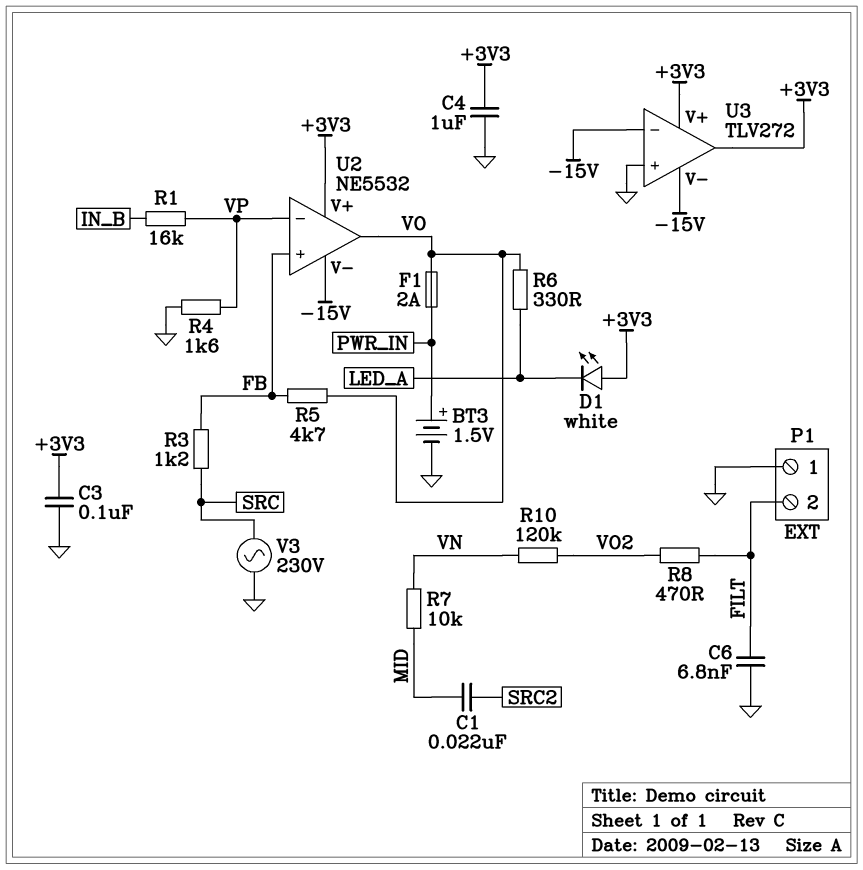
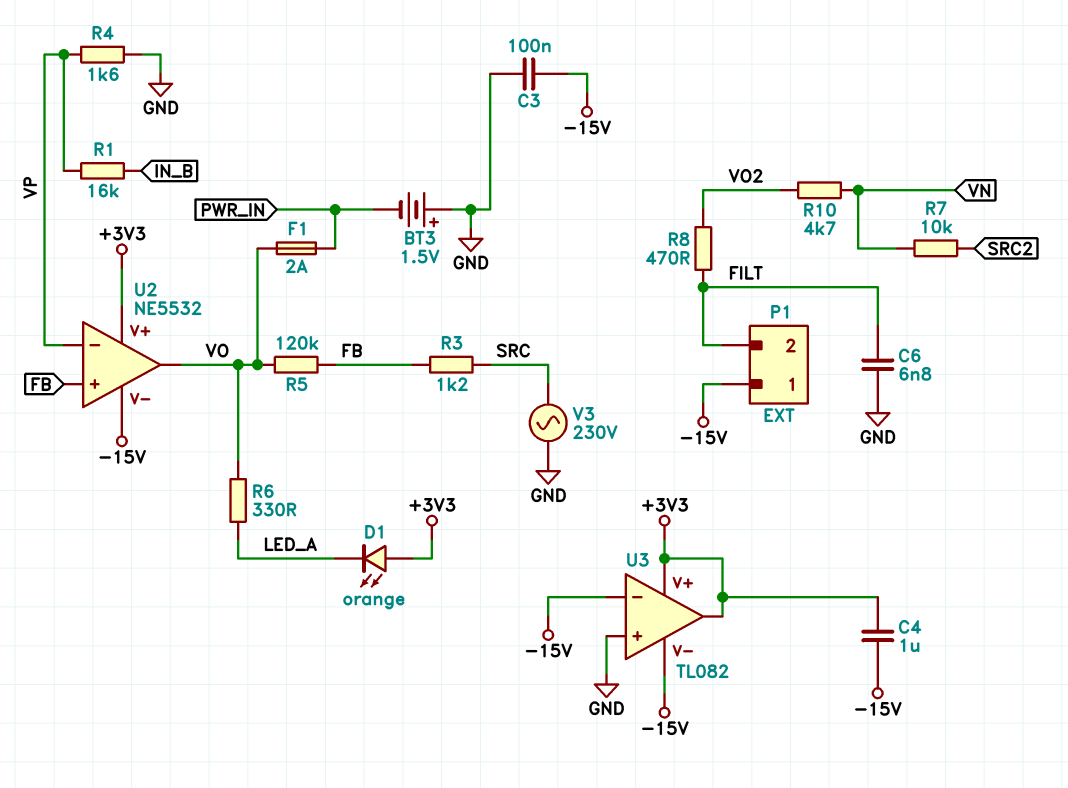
BT3: 1.5V (plus PWR_IN, minus GND) -> 1.5V (plus GND, minus PWR_IN)
C1: 22nF (MID, SRC2) -> none
C3: 100nF (+3V3, GND) -> 100nF (-15V, GND)
C4: 1uF (+3V3, GND) -> 1uF (+3V3, -15V)
D1: LED white (A +3V3, K LED_A) -> LED orange (A +3V3, K LED_A)
P1 pin 1: GND -> -15V
R5: 4.7k (FB, VO) -> 120k (FB, VO)
R7: 10k (MID, VN) -> 10k (SRC2, VN)
R10: 120k (VN, VO2) -> 4.7k (VN, VO2)
U3: TLV272 -> TL082

